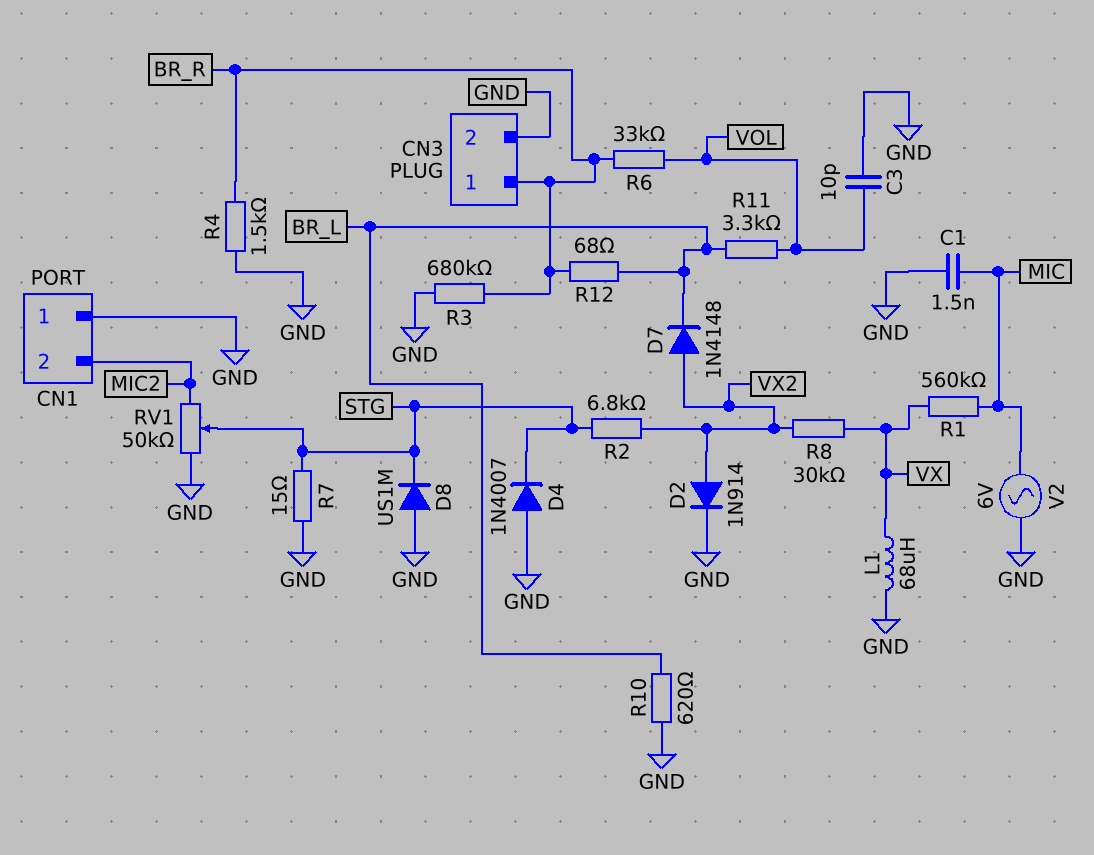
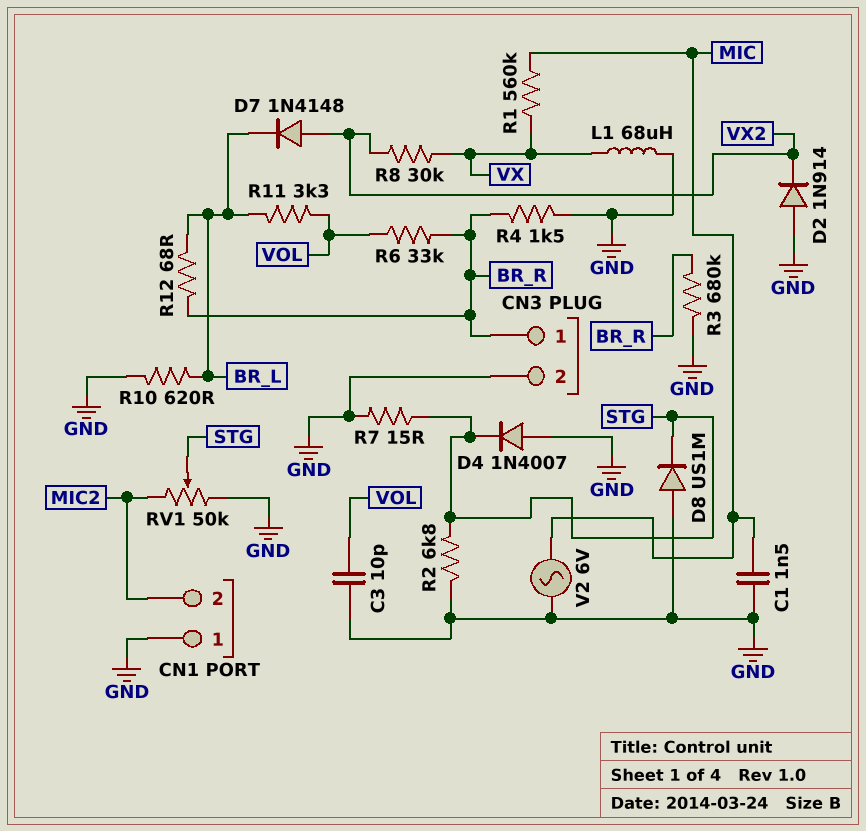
D2: diode 1N914 (A VX2, K GND) -> diode 1N914 (A GND, K VX2)
R2: 6.8k (STG, VX2) -> 6.8k (GND, STG)

